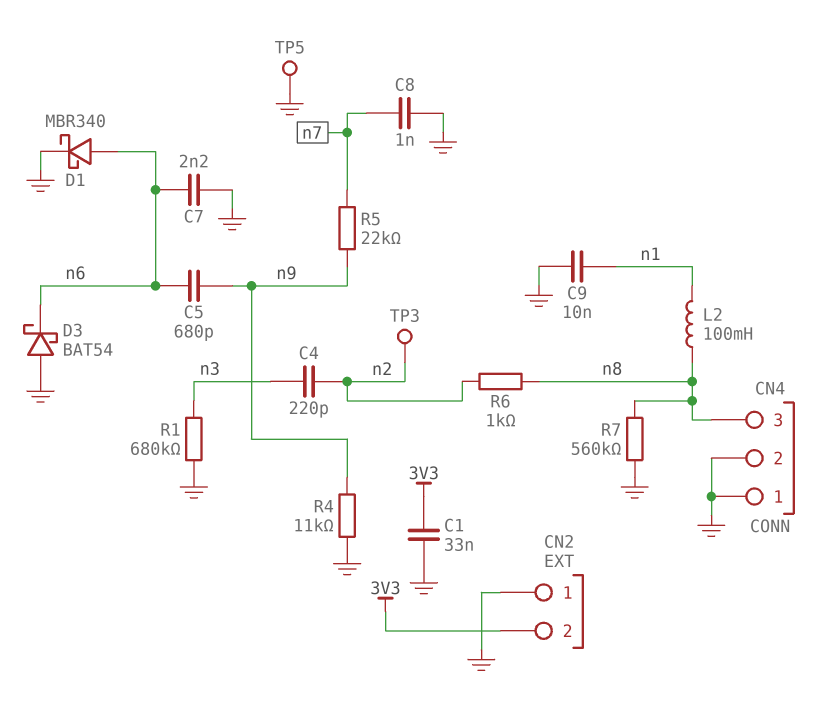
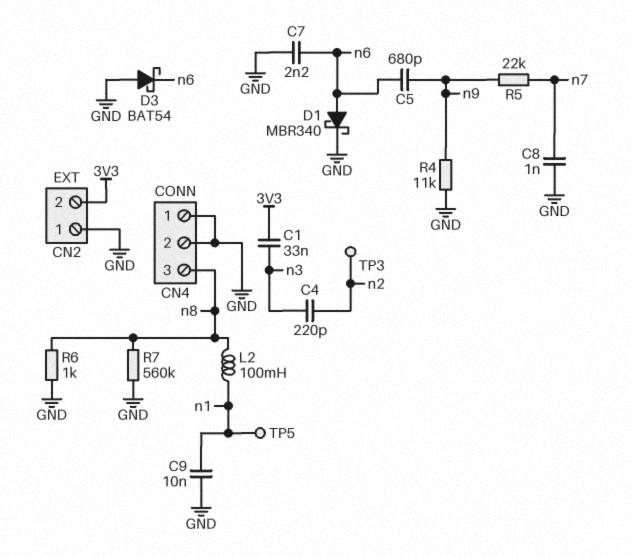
C1: 33nF (3V3, GND) -> 33nF (3V3, n3)
R1: 680k (GND, n3) -> none
R6: 1k (n2, n8) -> 1k (GND, n8)
TP5: test point (GND) -> test point (n1)

